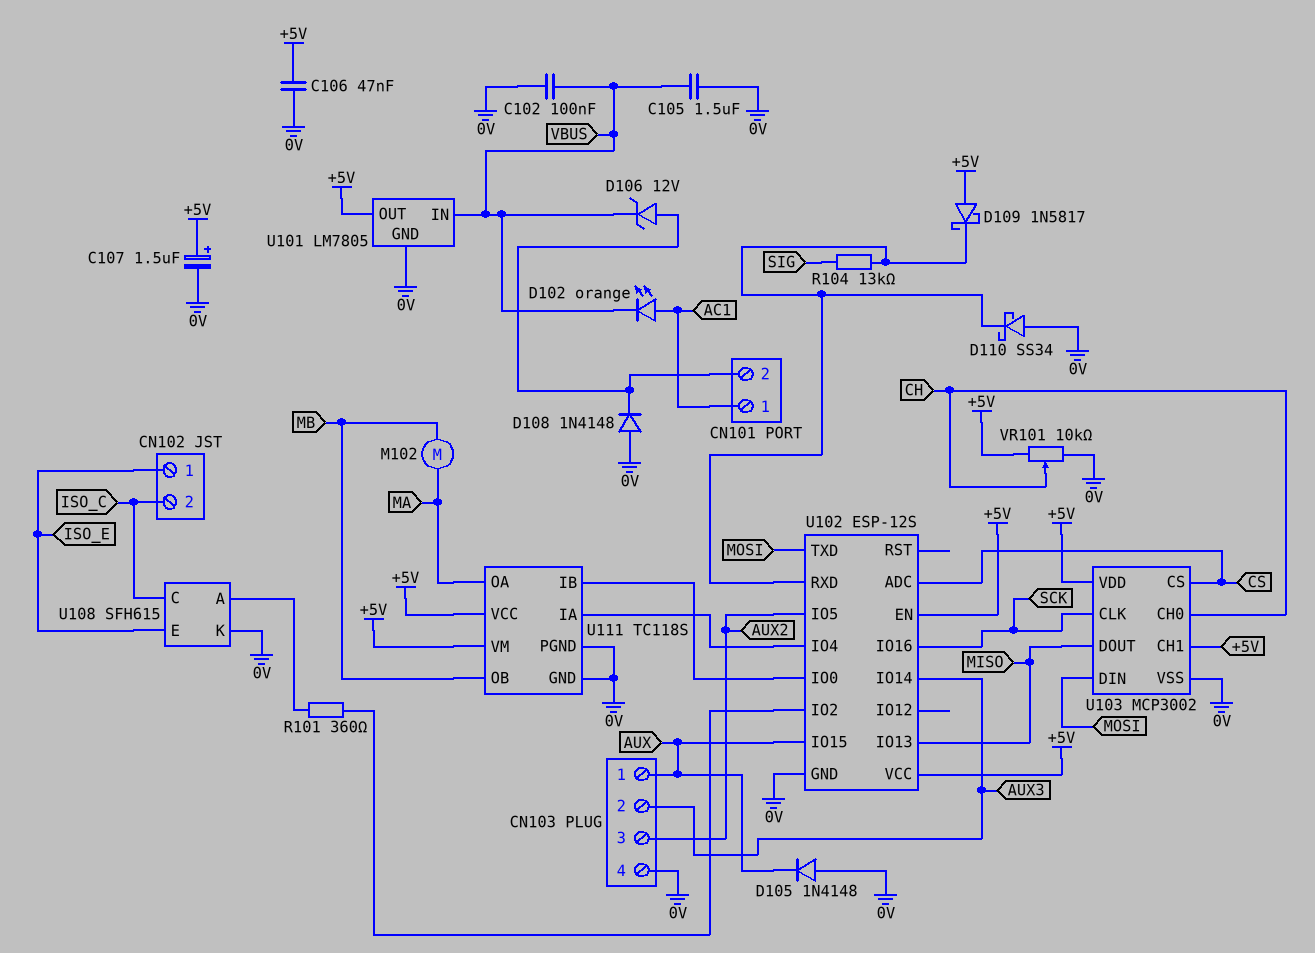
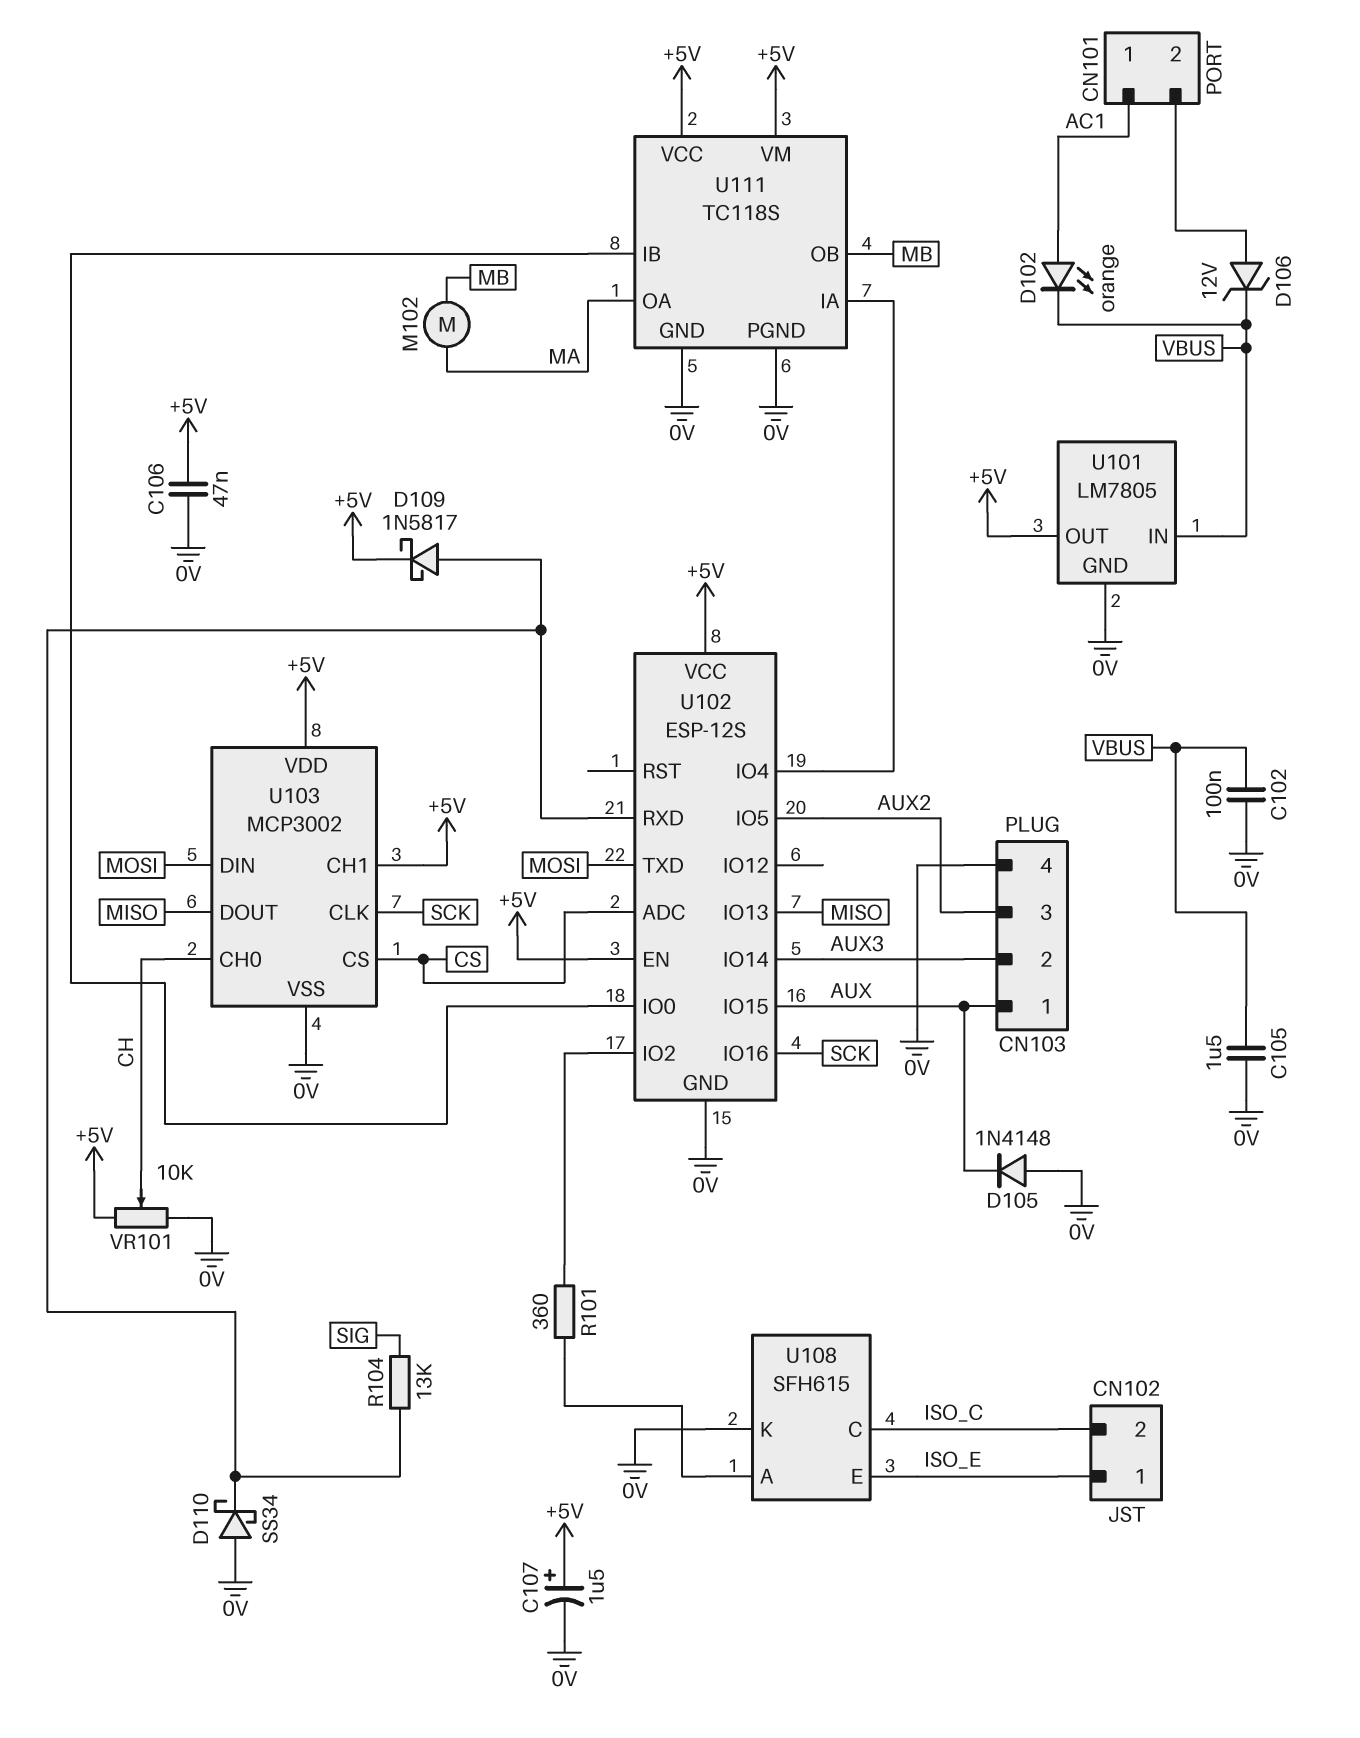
D108: diode 1N4148 (A 0V, K CN101/2) -> none
D109: schottky 1N5817 (A +5V, K U102/RXD) -> schottky 1N5817 (A U102/RXD, K +5V)

